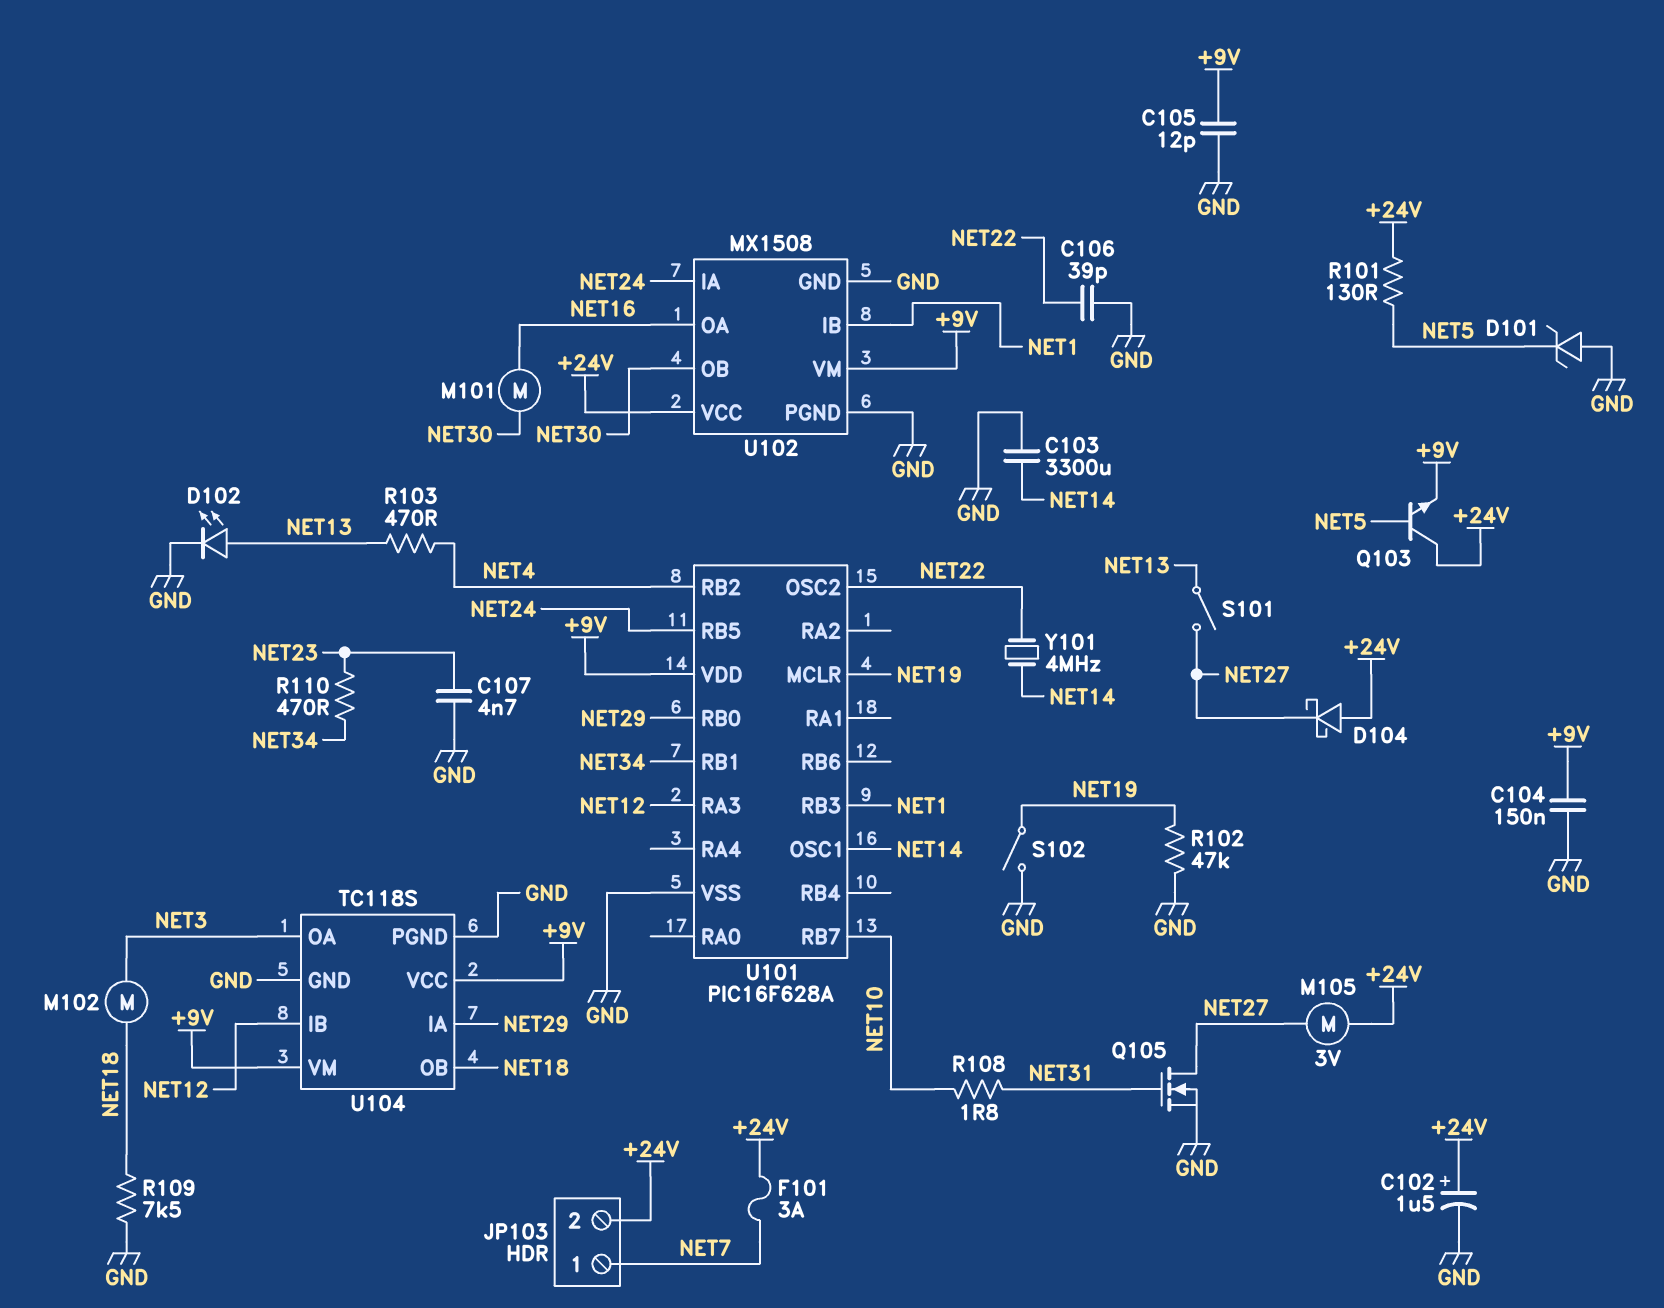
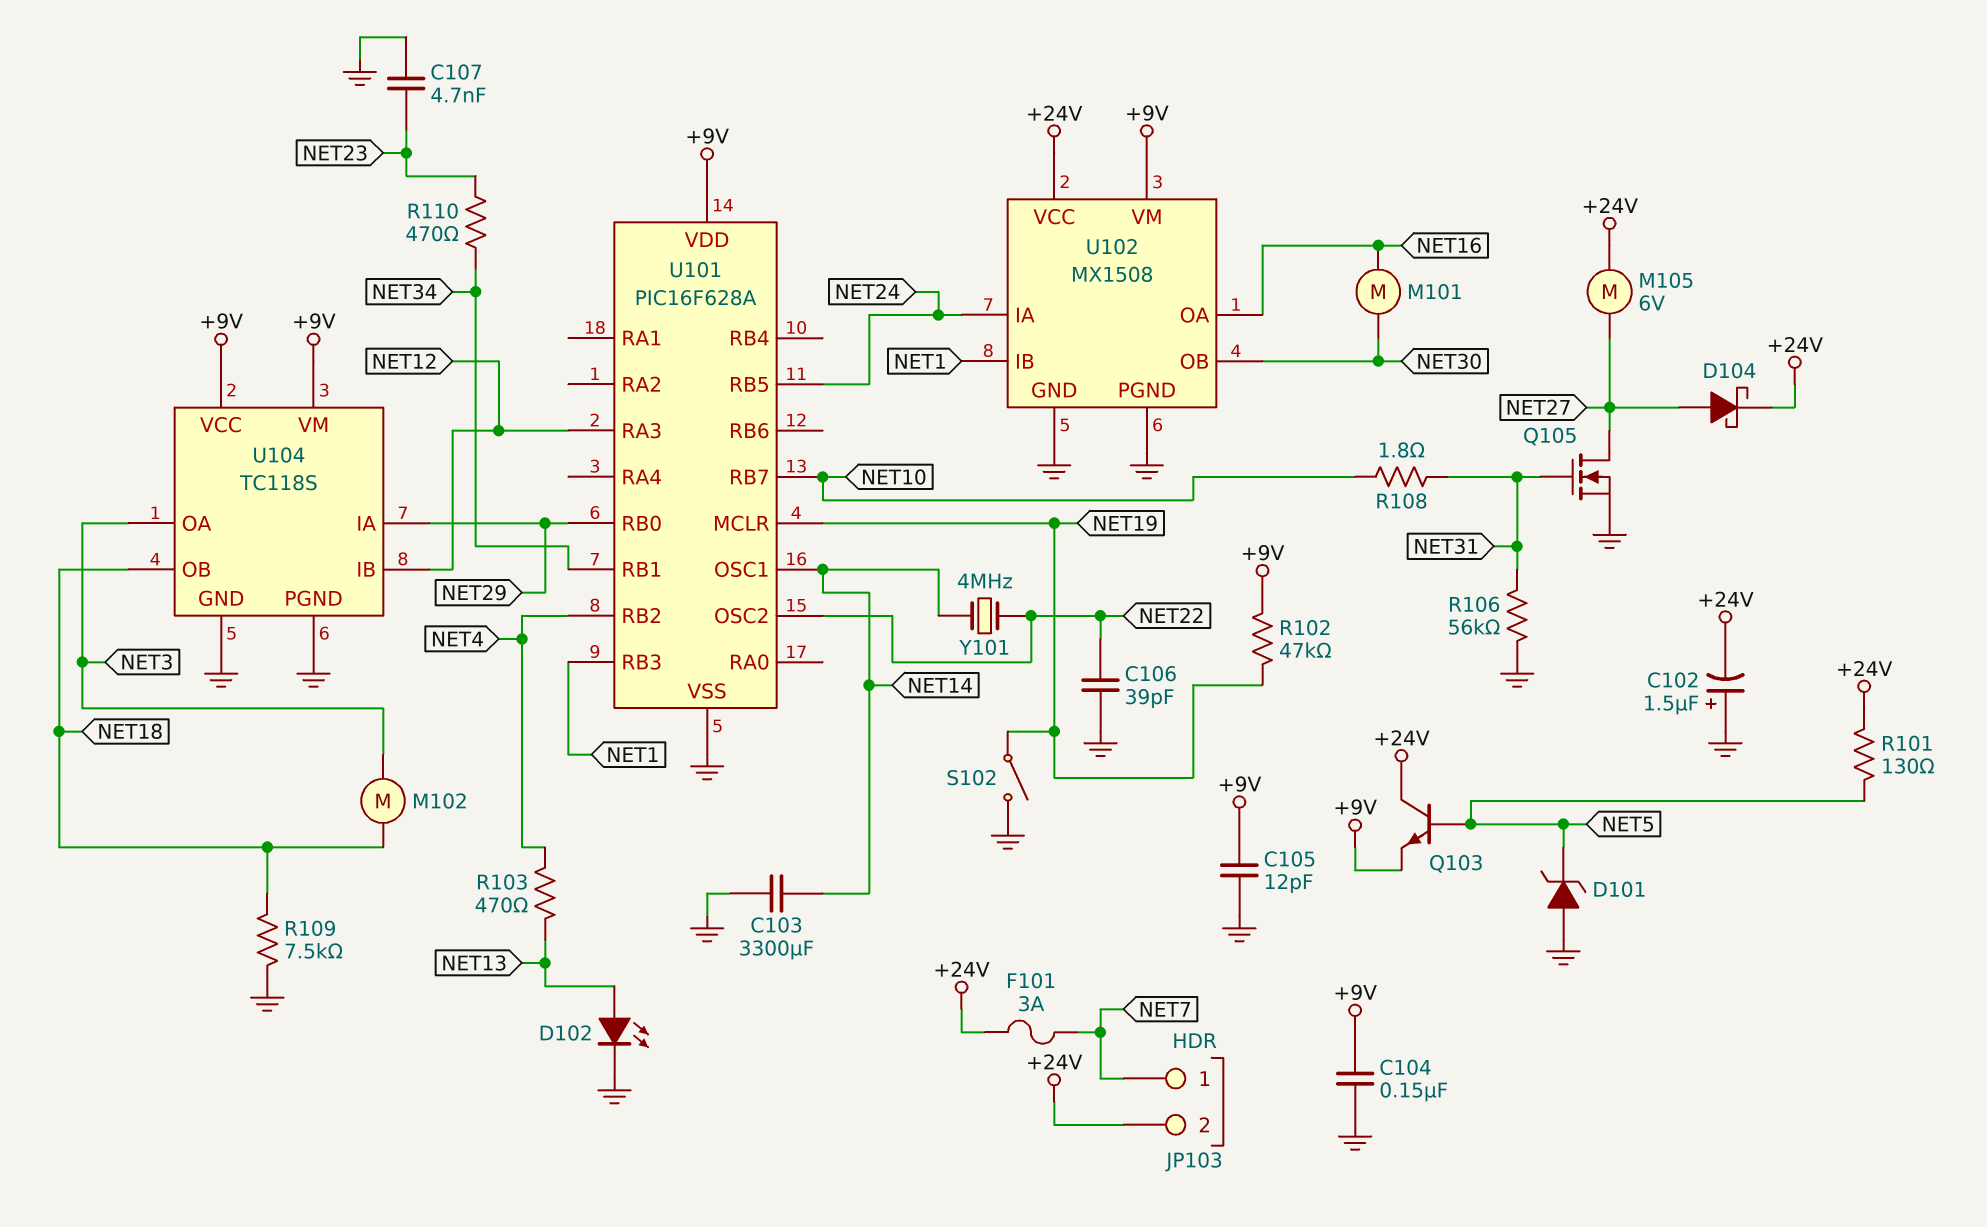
C102: 1.5uF (plus +24V, minus GND) -> 1.5uF (plus GND, minus +24V)
D104: schottky (A +24V, K NET27) -> schottky (A NET27, K +24V)
M105: motor 3V (+24V, NET27) -> motor 6V (+24V, NET27)
R102: 47k (GND, NET19) -> 47k (+9V, NET19)
R106: none -> 56k (GND, NET31)
S101: switch (NET13, NET27) -> none

